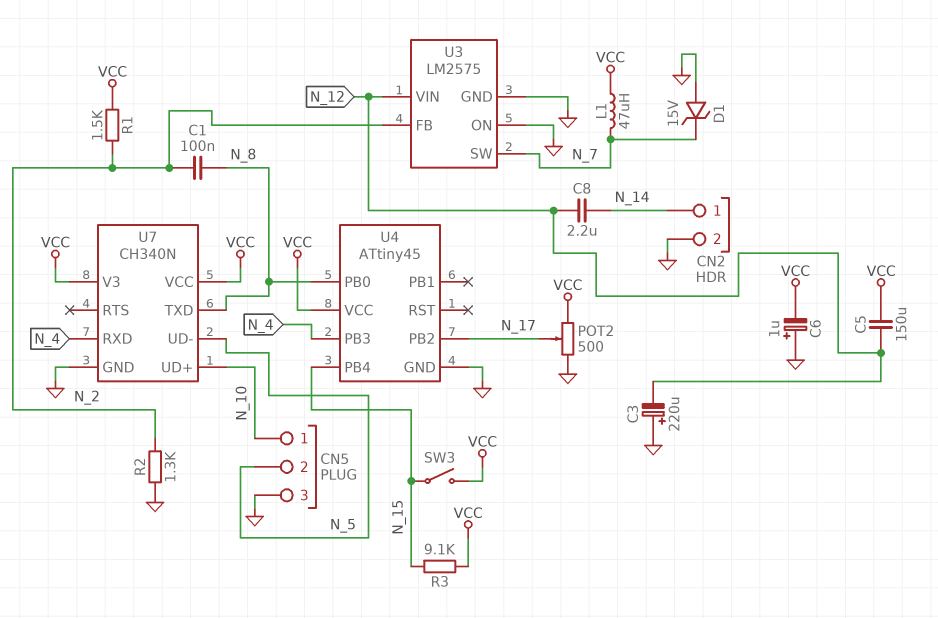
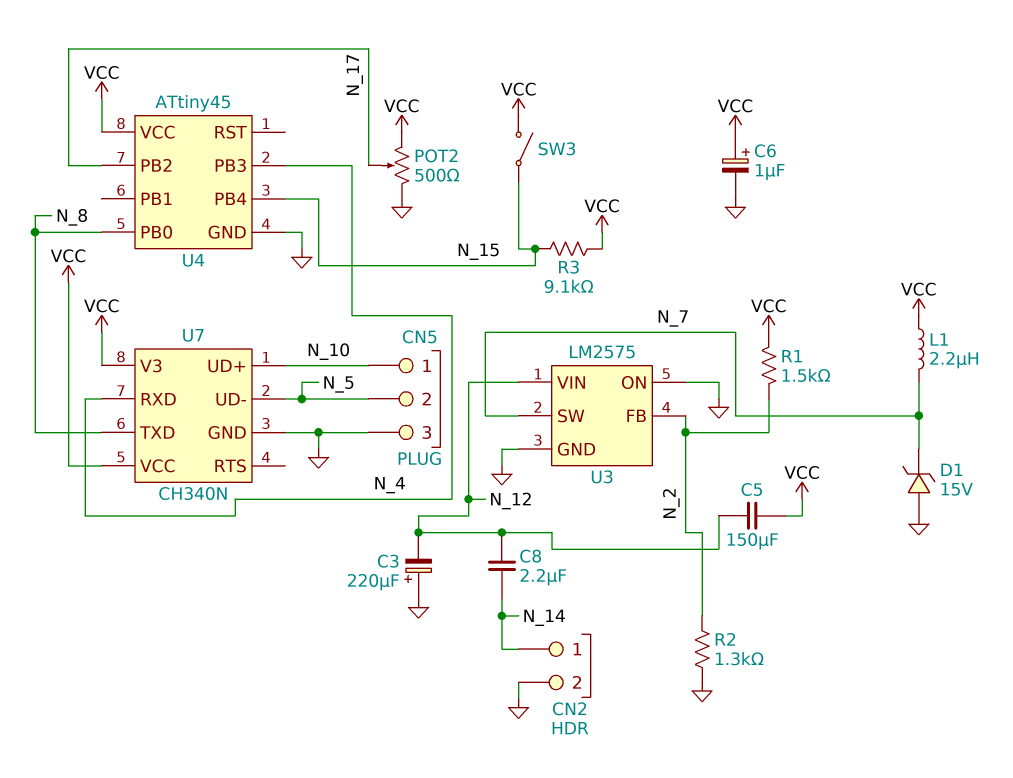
C1: 100nF (N_2, N_8) -> none
C6: 1uF (plus GND, minus VCC) -> 1uF (plus VCC, minus GND)
L1: 47uH (N_7, VCC) -> 2.2uH (N_7, VCC)

